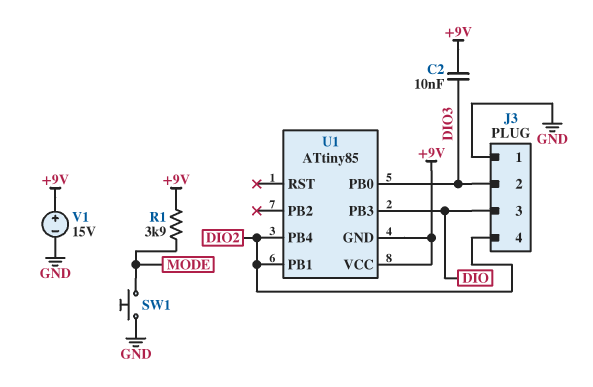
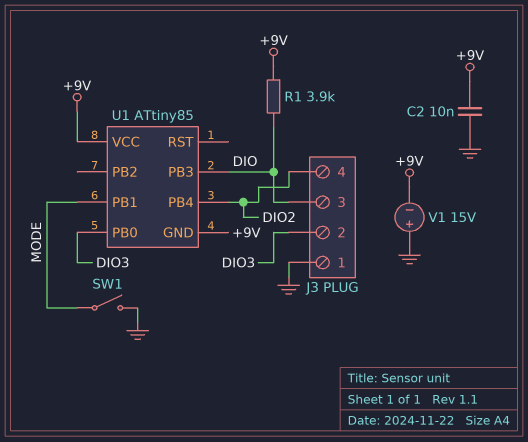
C2: 10nF (+9V, DIO3) -> 10nF (+9V, GND)
R1: 3.9k (+9V, MODE) -> 3.9k (+9V, DIO)
SW1: button (GND, MODE) -> switch (GND, MODE)
U1 pin PB1: DIO2 -> MODE
V1: 15V (plus +9V, minus GND) -> 15V (plus GND, minus +9V)

